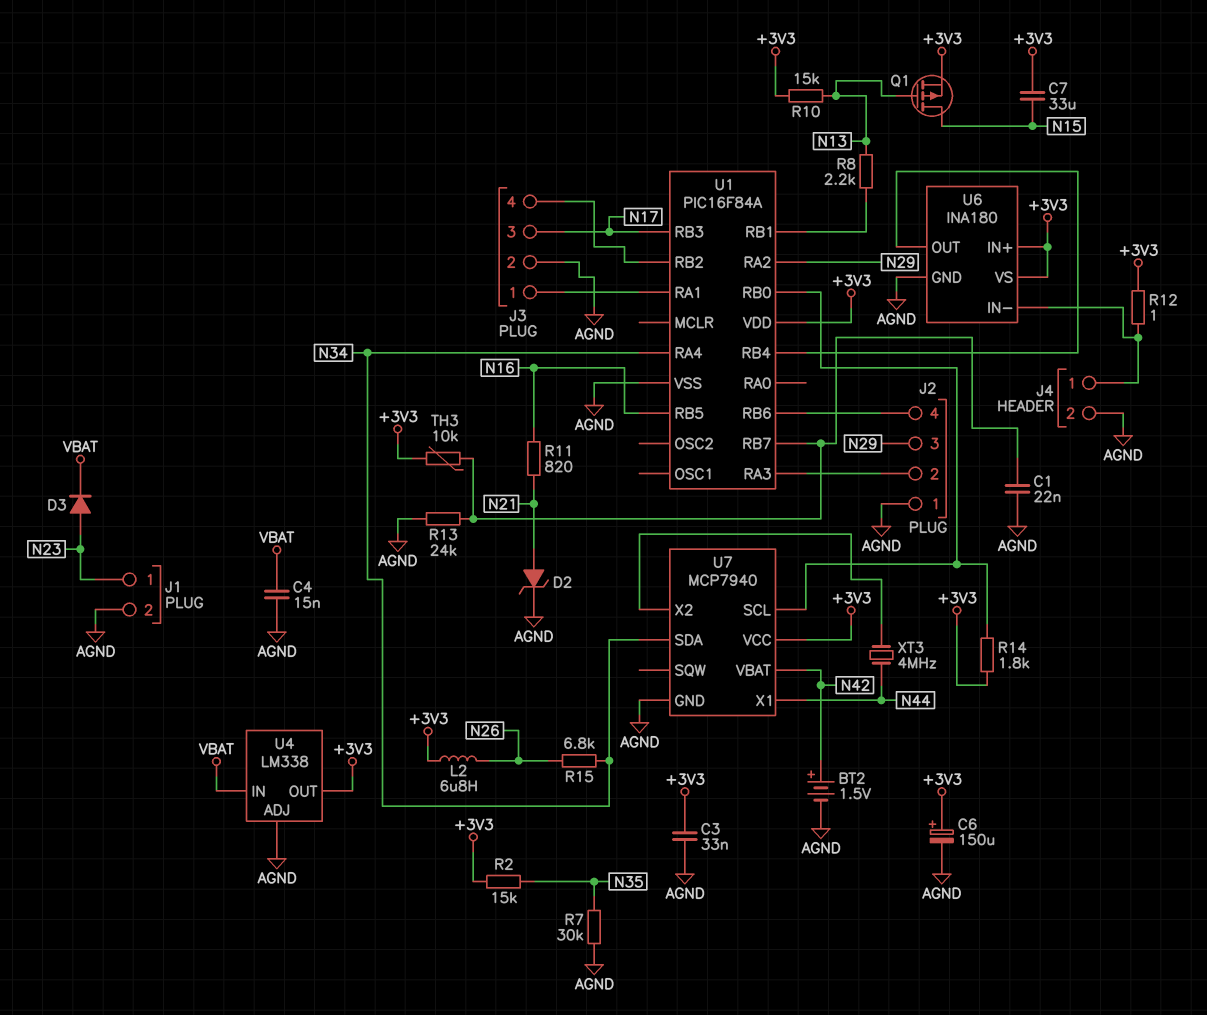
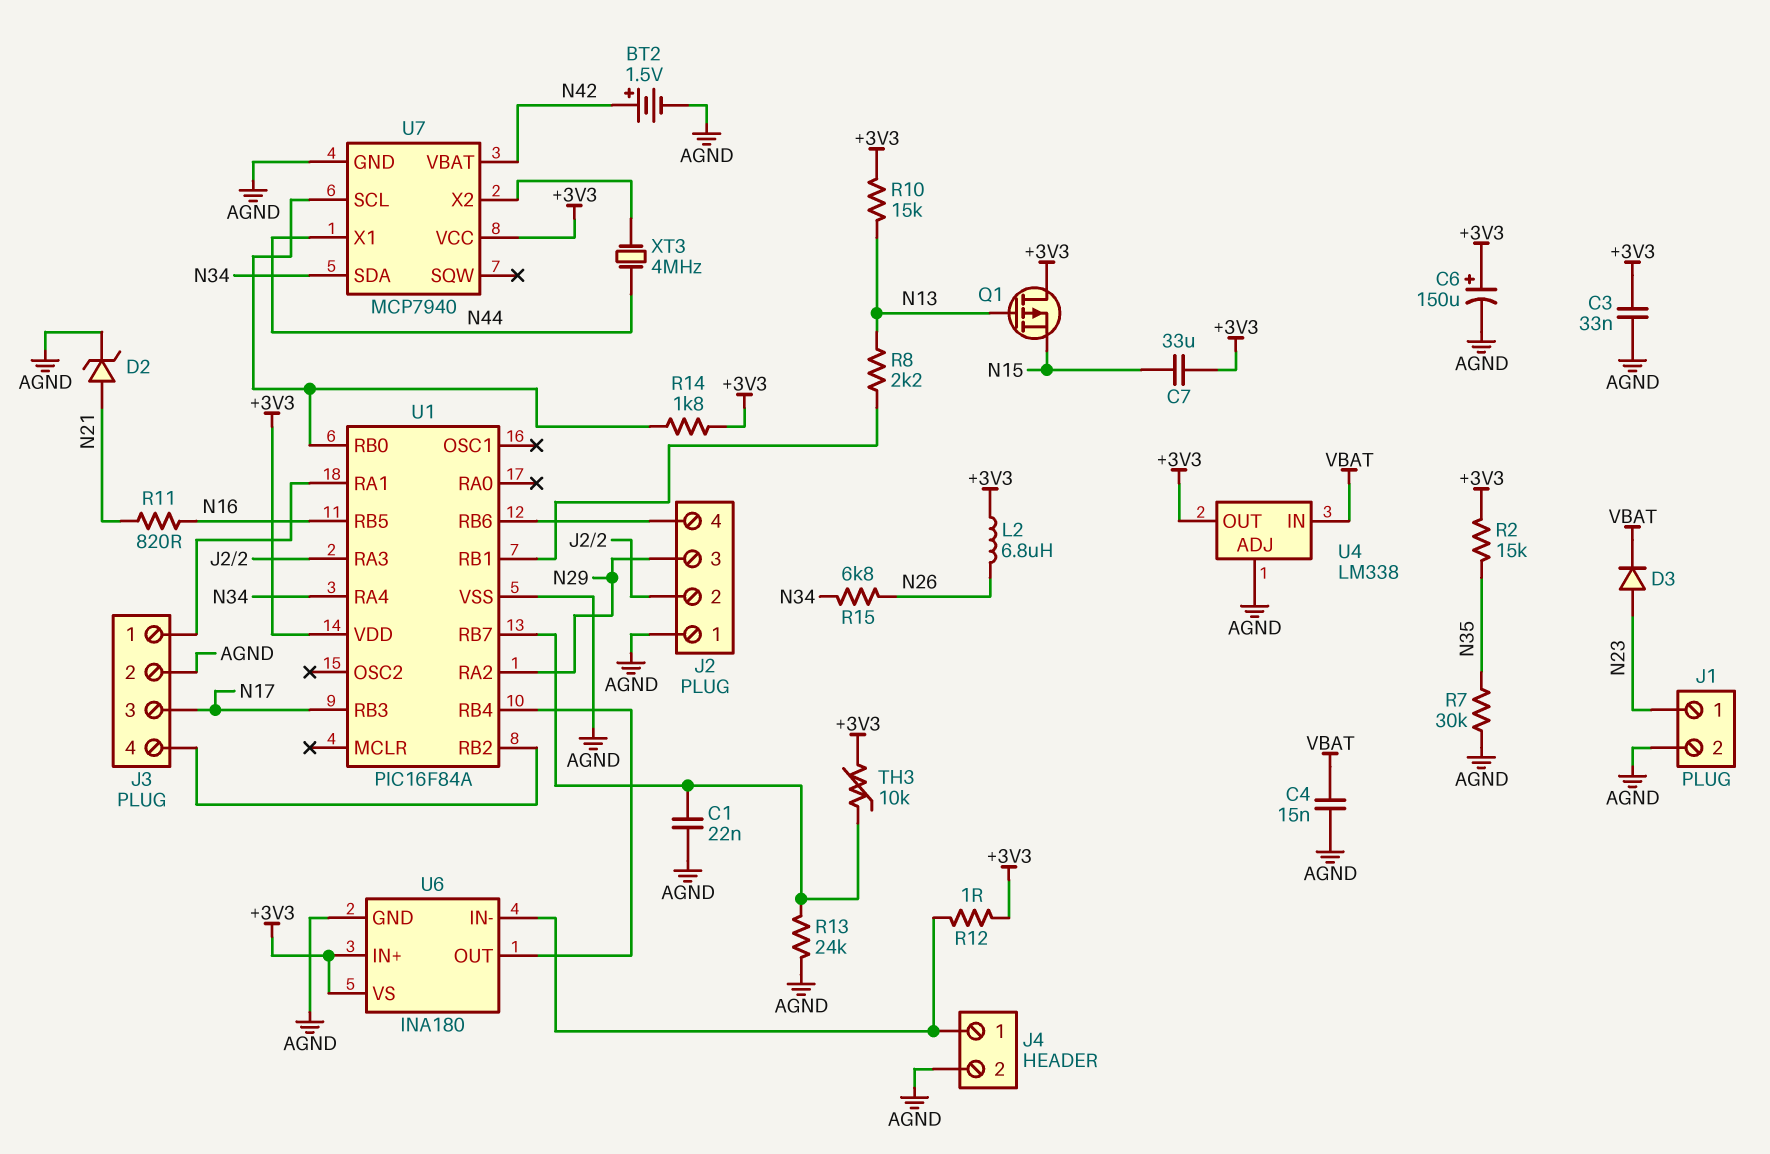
Q1: PMOS (G N13, D N15, S +3V3) -> PMOS (G N13, D +3V3, S N15)

